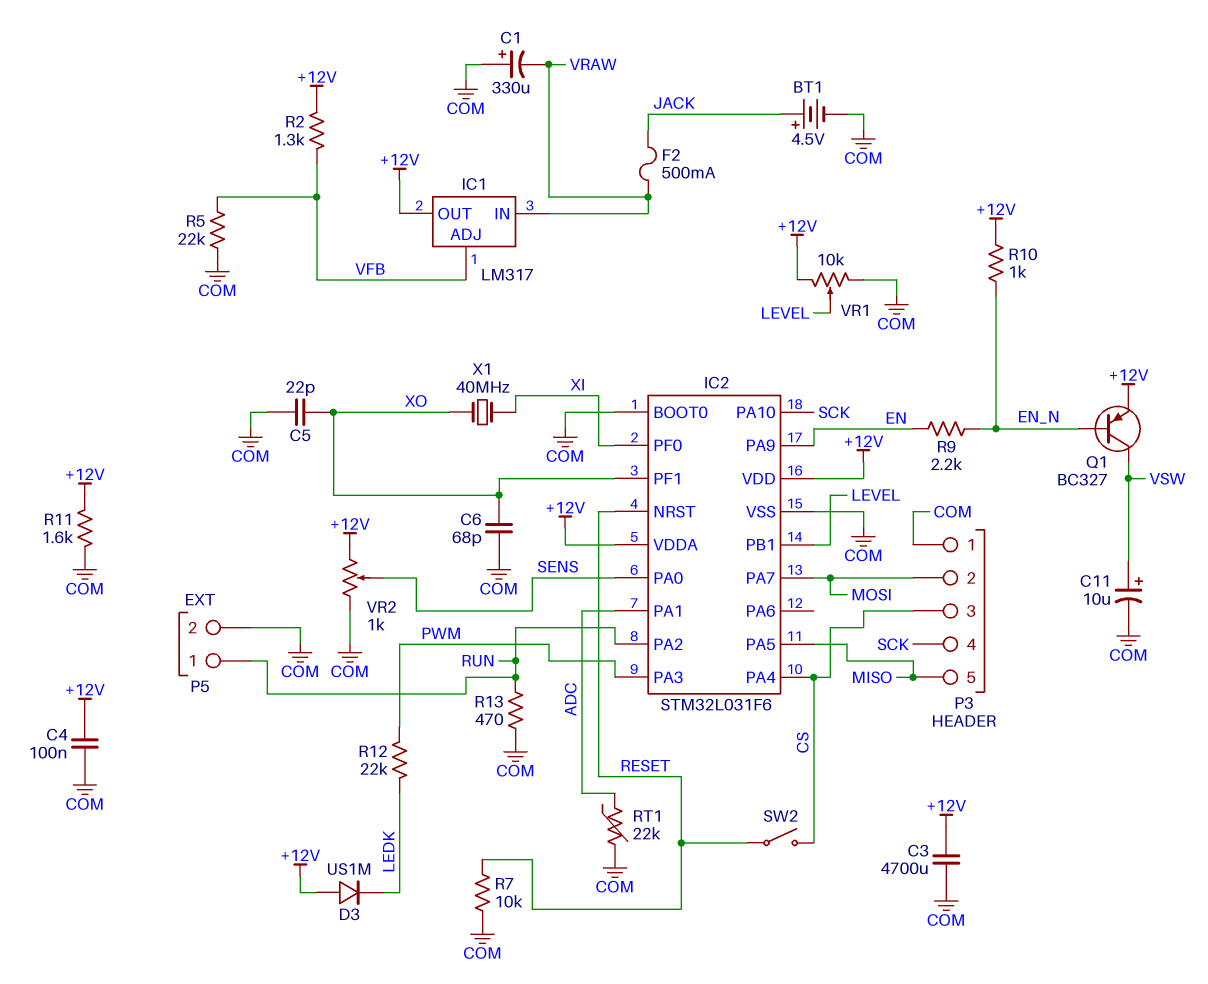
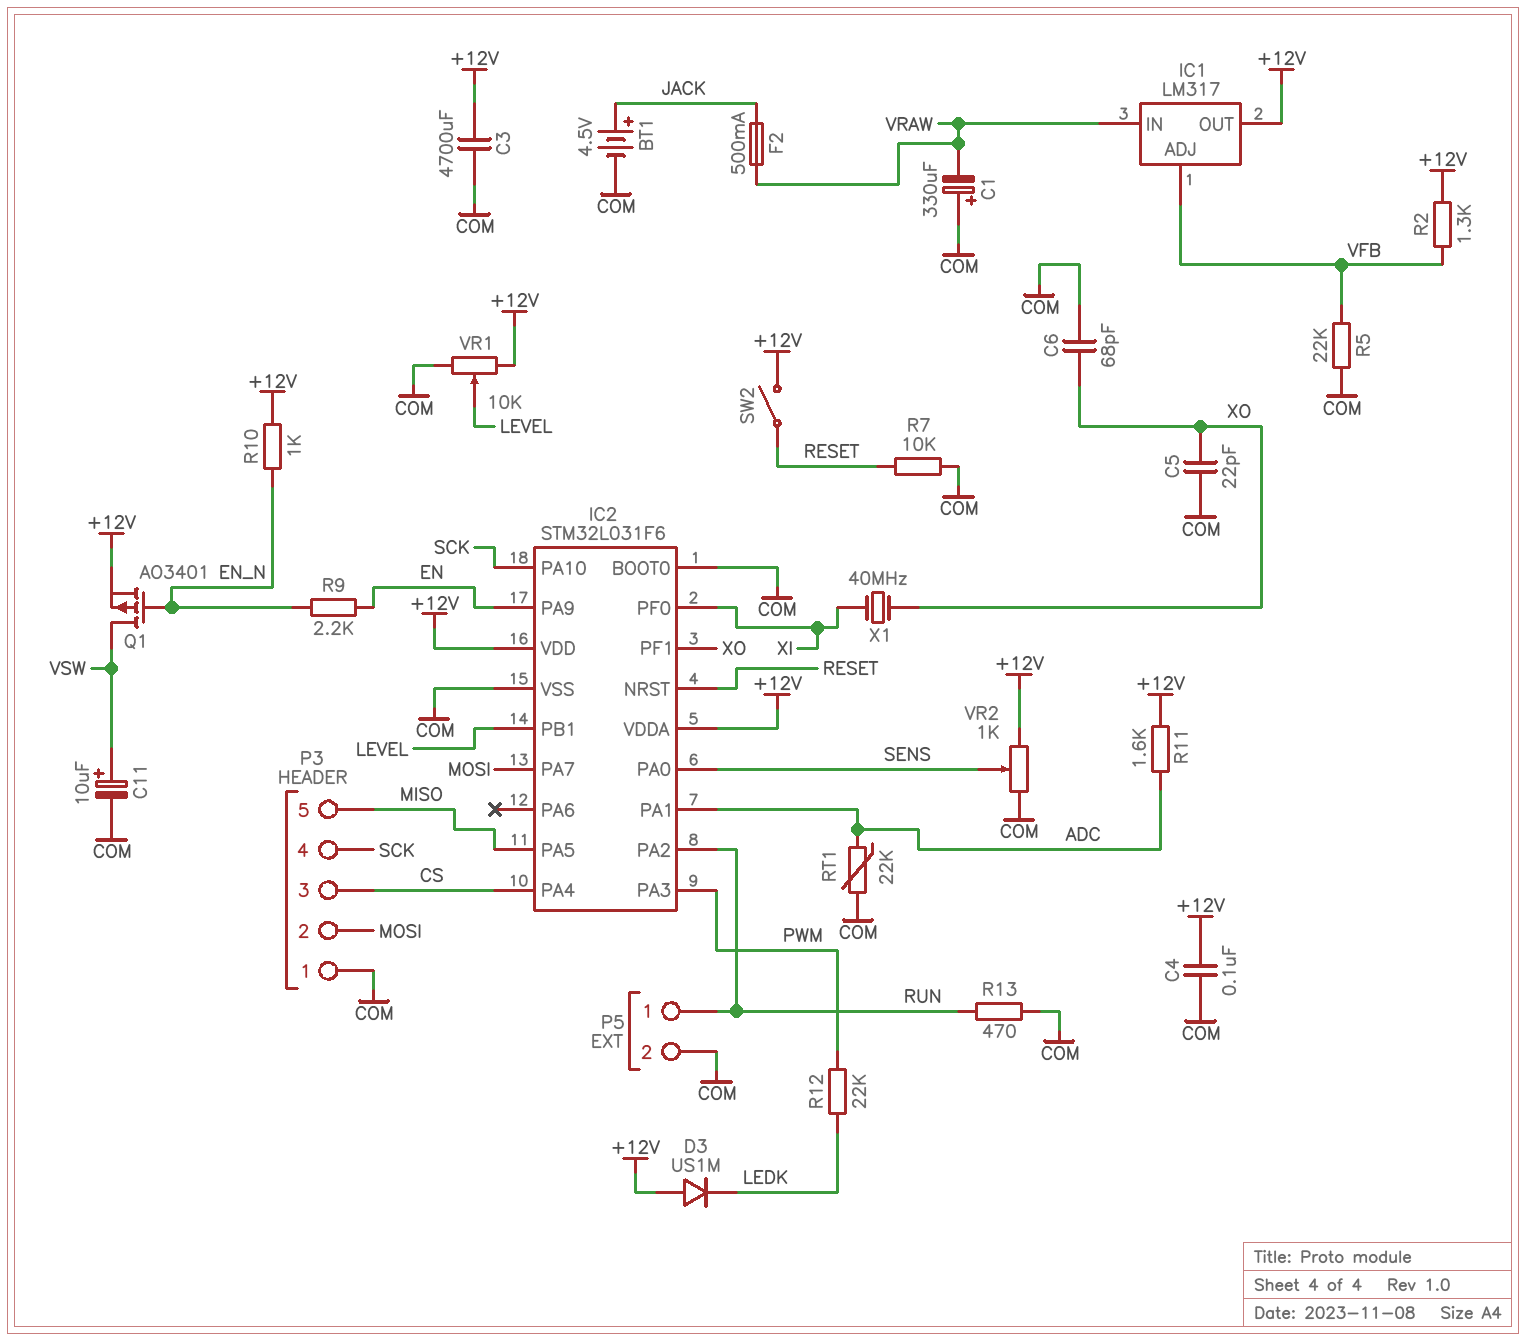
Q1: PNP BC327 (B EN_N, C VSW, E +12V) -> PMOS AO3401 (G EN_N, D VSW, S +12V)
R11: 1.6k (+12V, COM) -> 1.6k (+12V, ADC)
SW2: switch (CS, RESET) -> switch (+12V, RESET)

